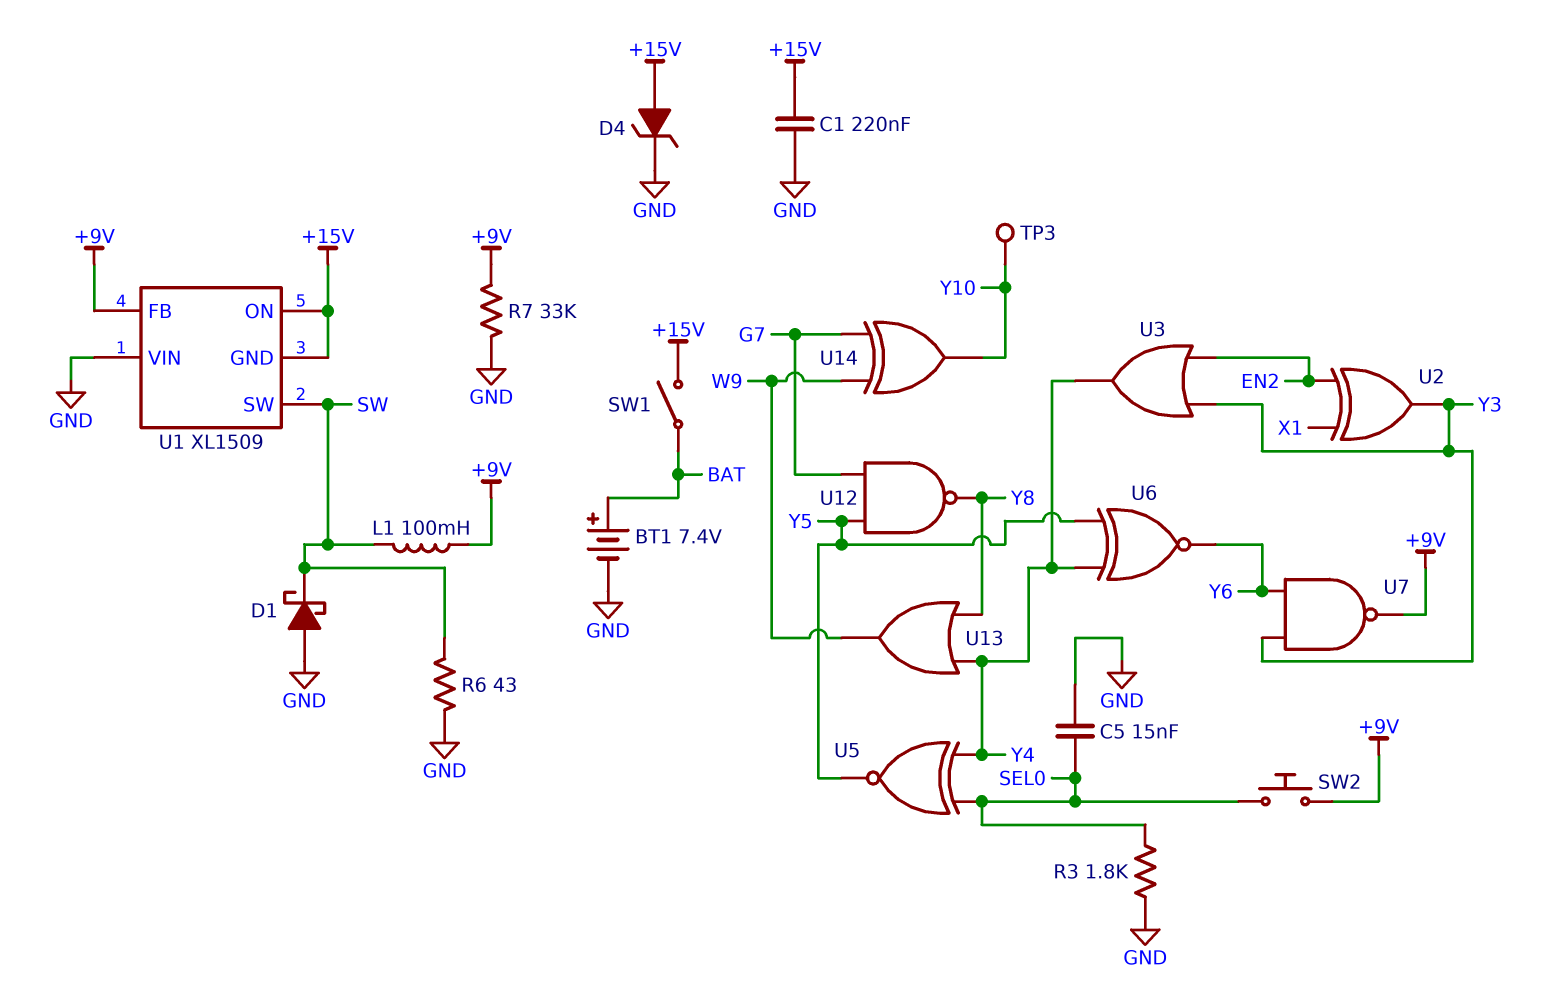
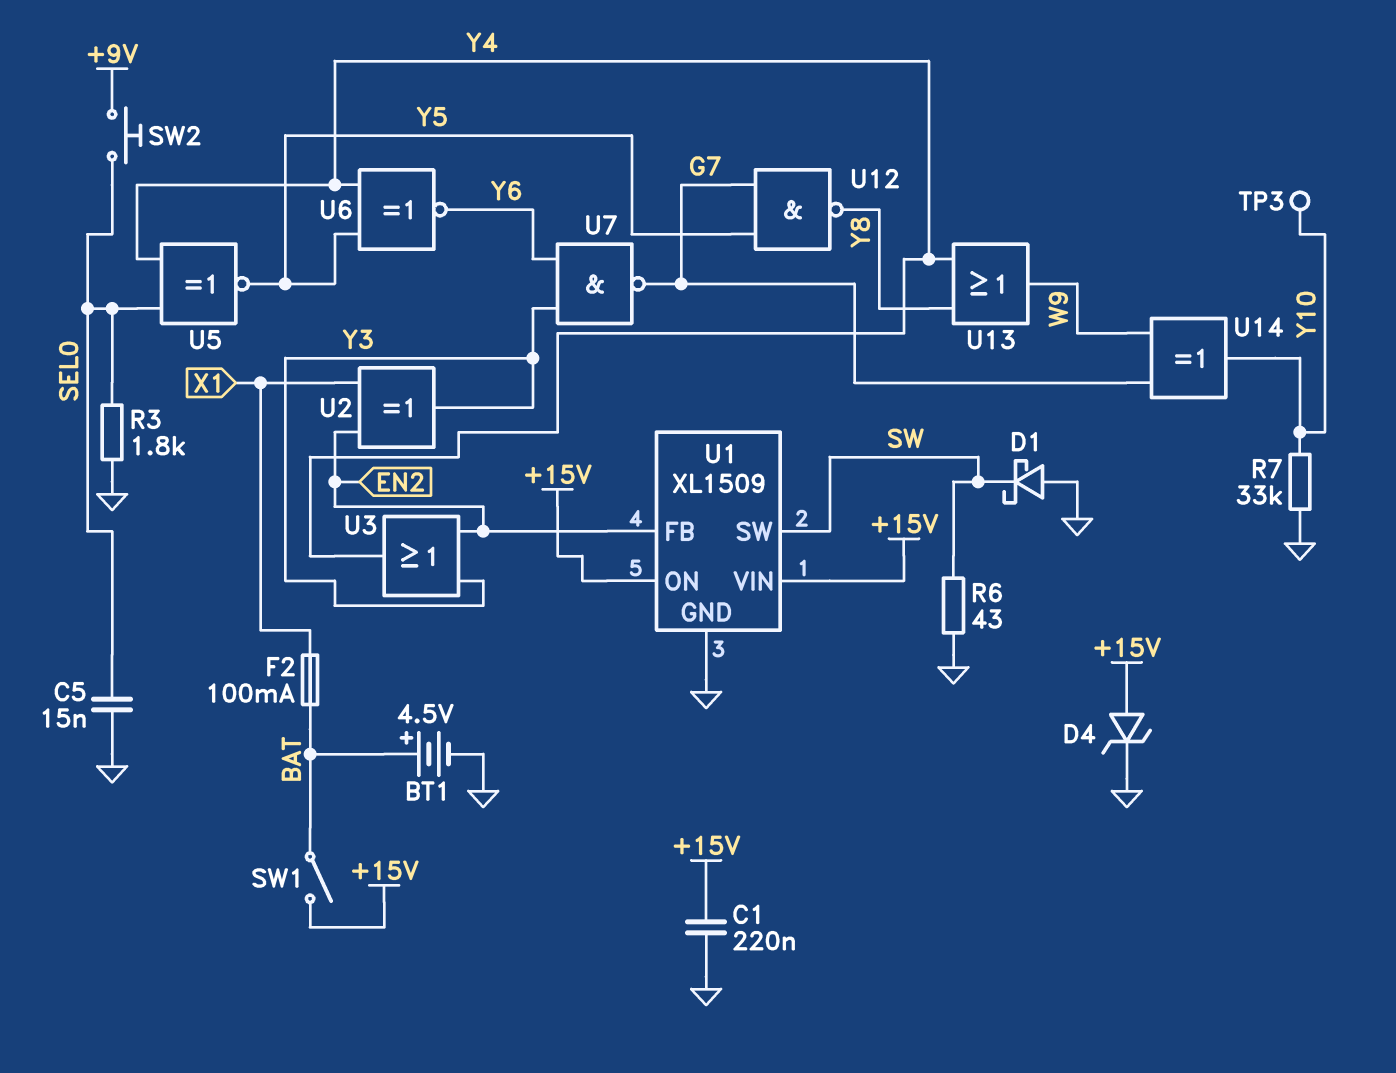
BT1: 7.4V (plus BAT, minus GND) -> 4.5V (plus BAT, minus GND)
F2: none -> 100mA (BAT, X1)
L1: 100mH (+9V, SW) -> none
R7: 33k (+9V, GND) -> 33k (GND, Y10)
U1 pin FB: +9V -> EN2
U1 pin GND: +15V -> GND
U1 pin VIN: GND -> +15V
U7: NAND (in Y3, in Y6, out +9V) -> NAND (in Y3, in Y6, out G7)

